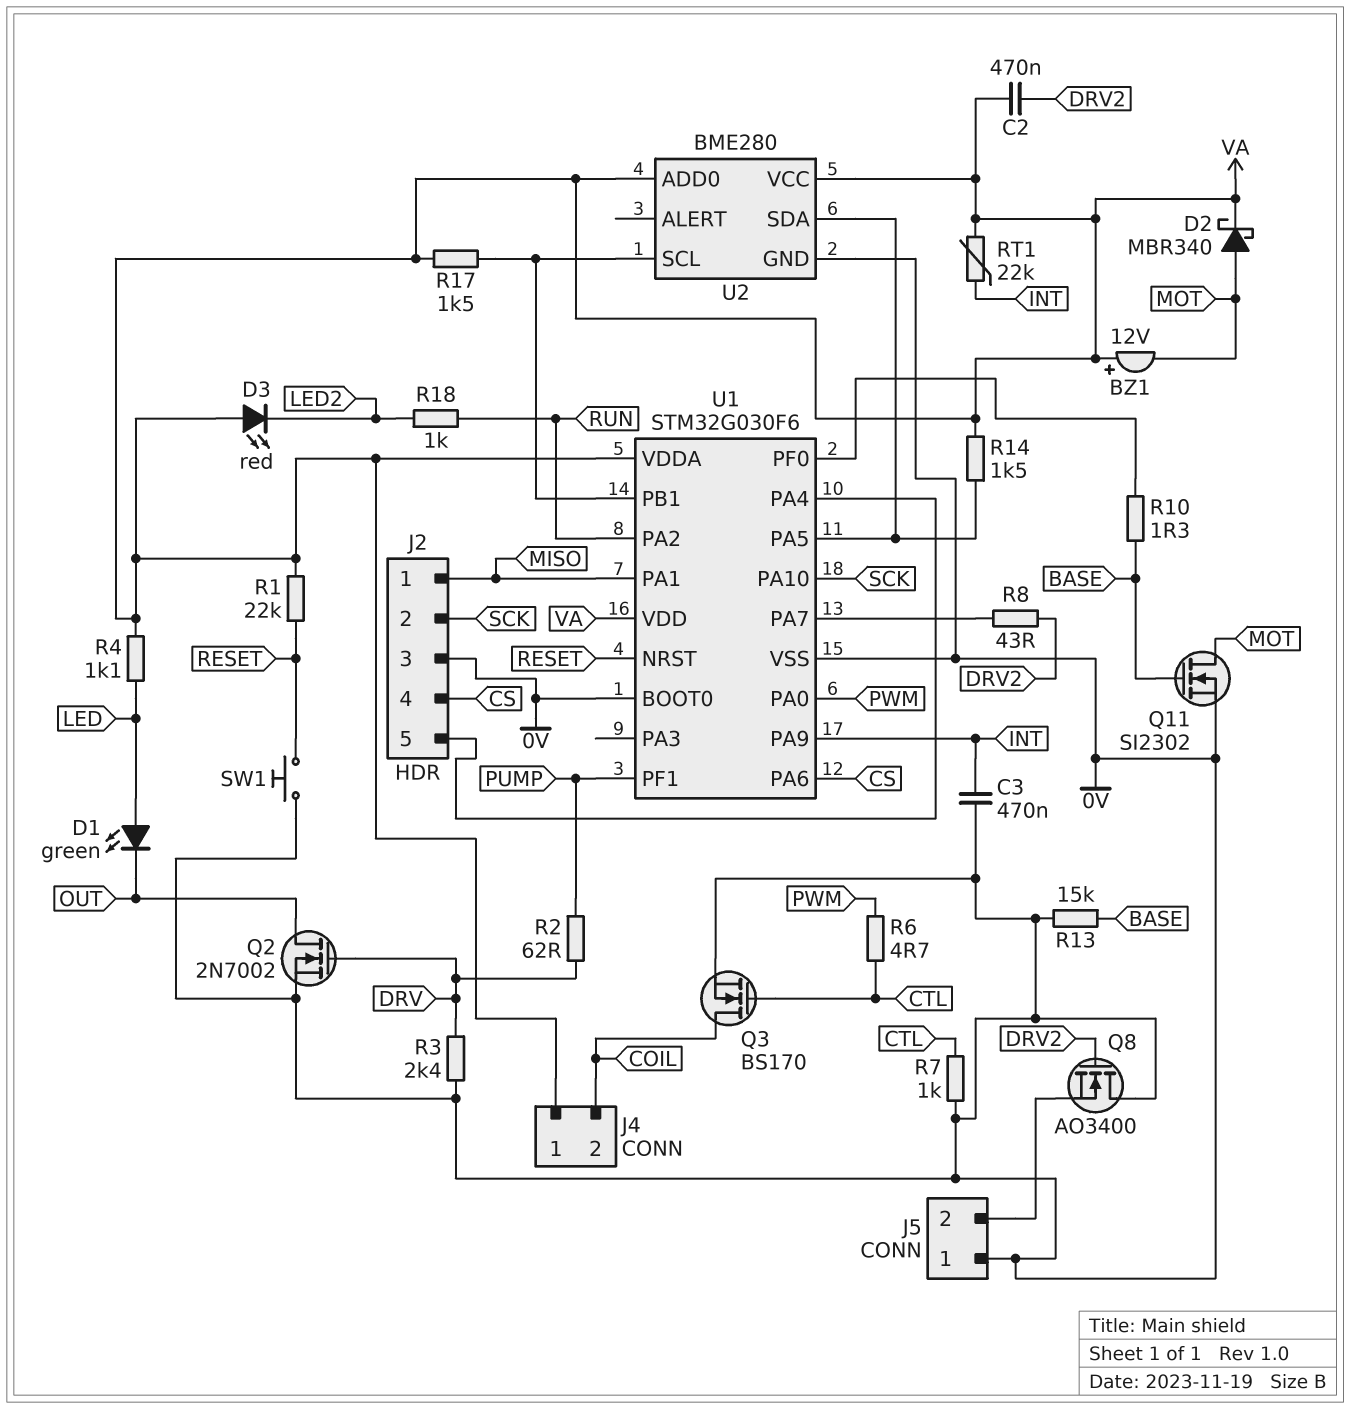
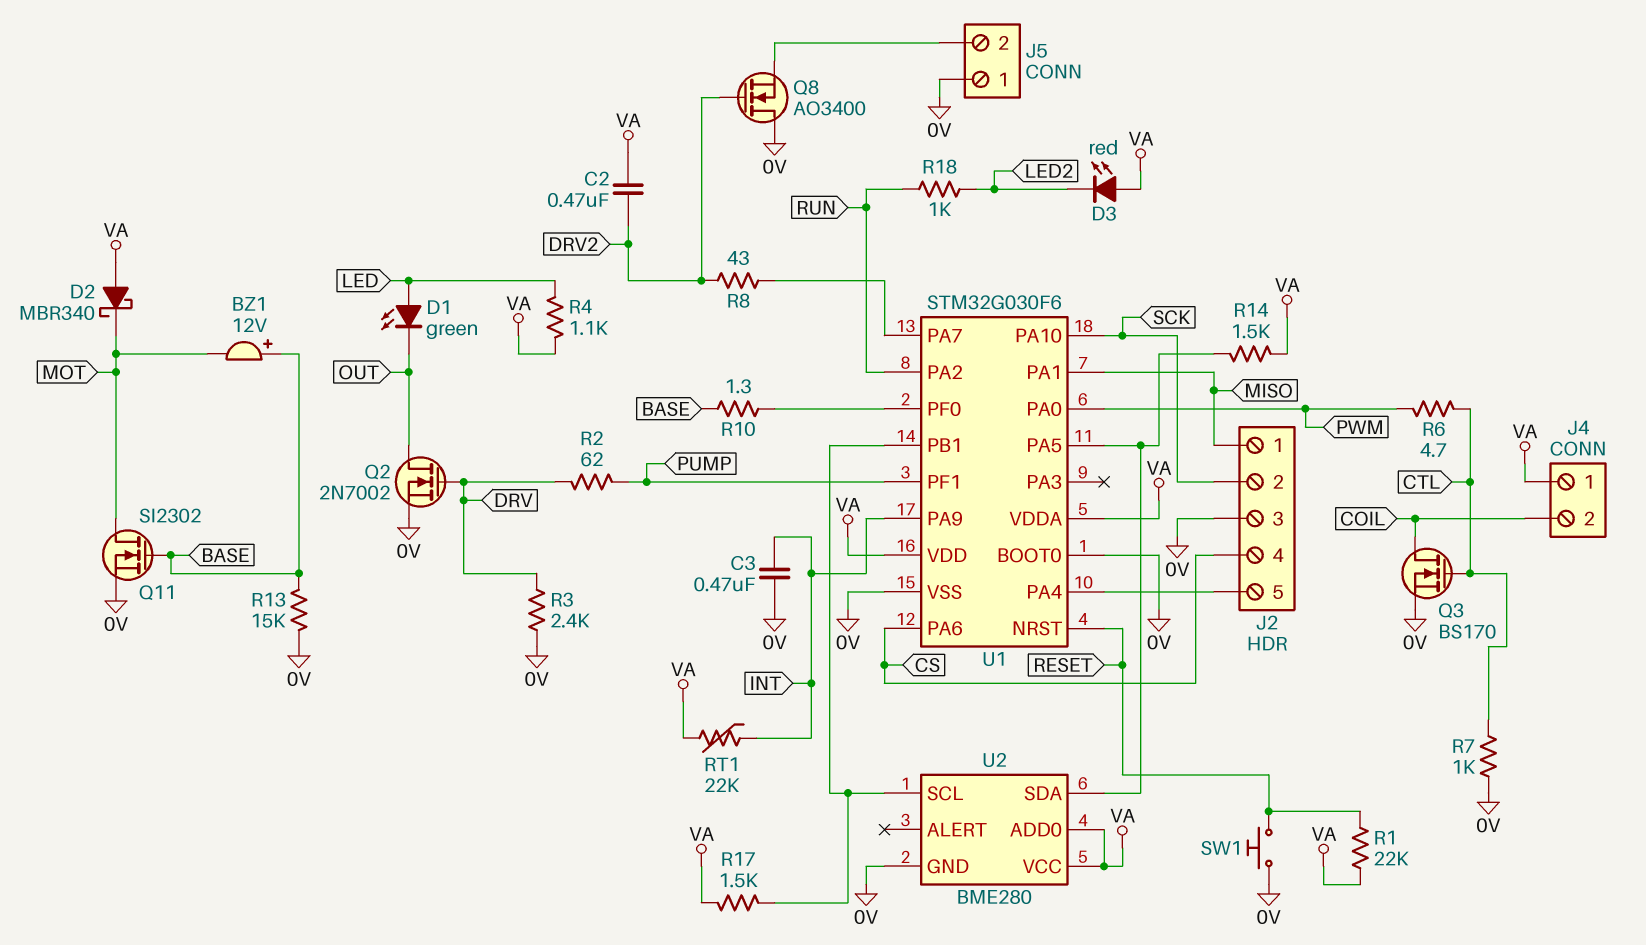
BZ1: buzzer 12V (plus VA, minus MOT) -> buzzer 12V (plus BASE, minus MOT)
D2: schottky MBR340 (A MOT, K VA) -> schottky MBR340 (A VA, K MOT)

